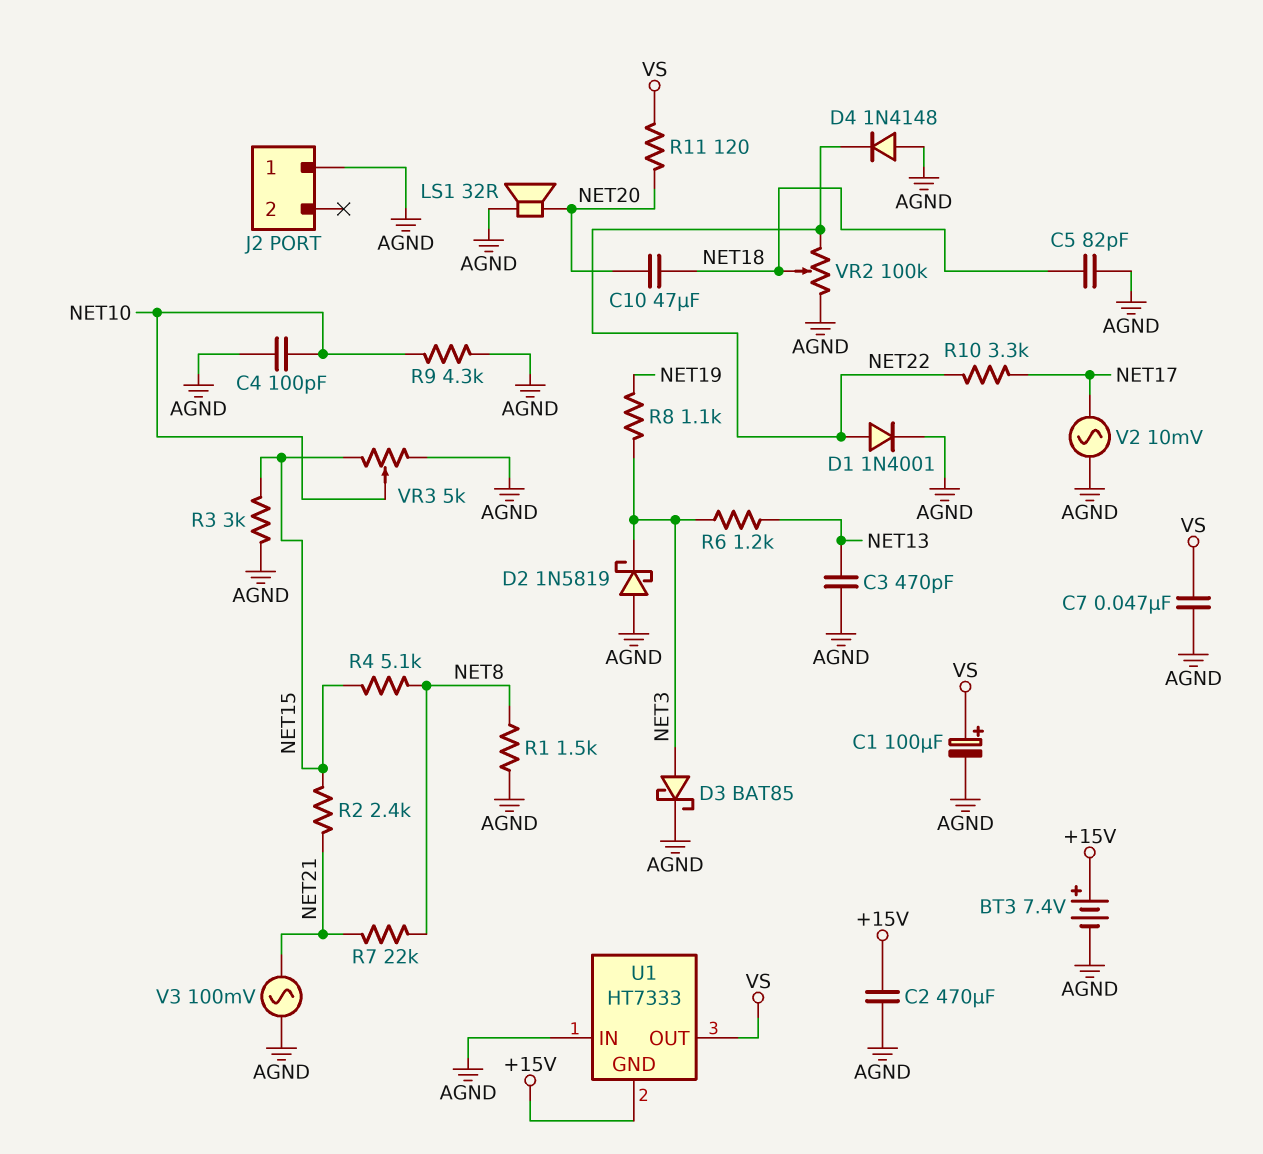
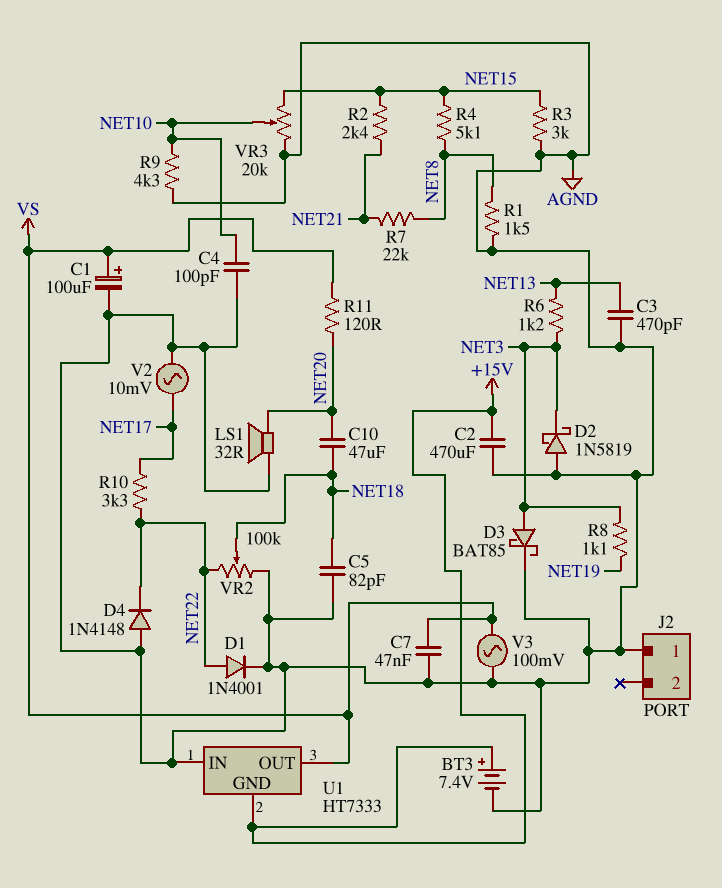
V3: AC 100mV (AGND, NET21) -> AC 100mV (AGND, VS)
VR3: 5k (AGND, NET15, wiper NET10) -> 20k (AGND, NET15, wiper NET10)

